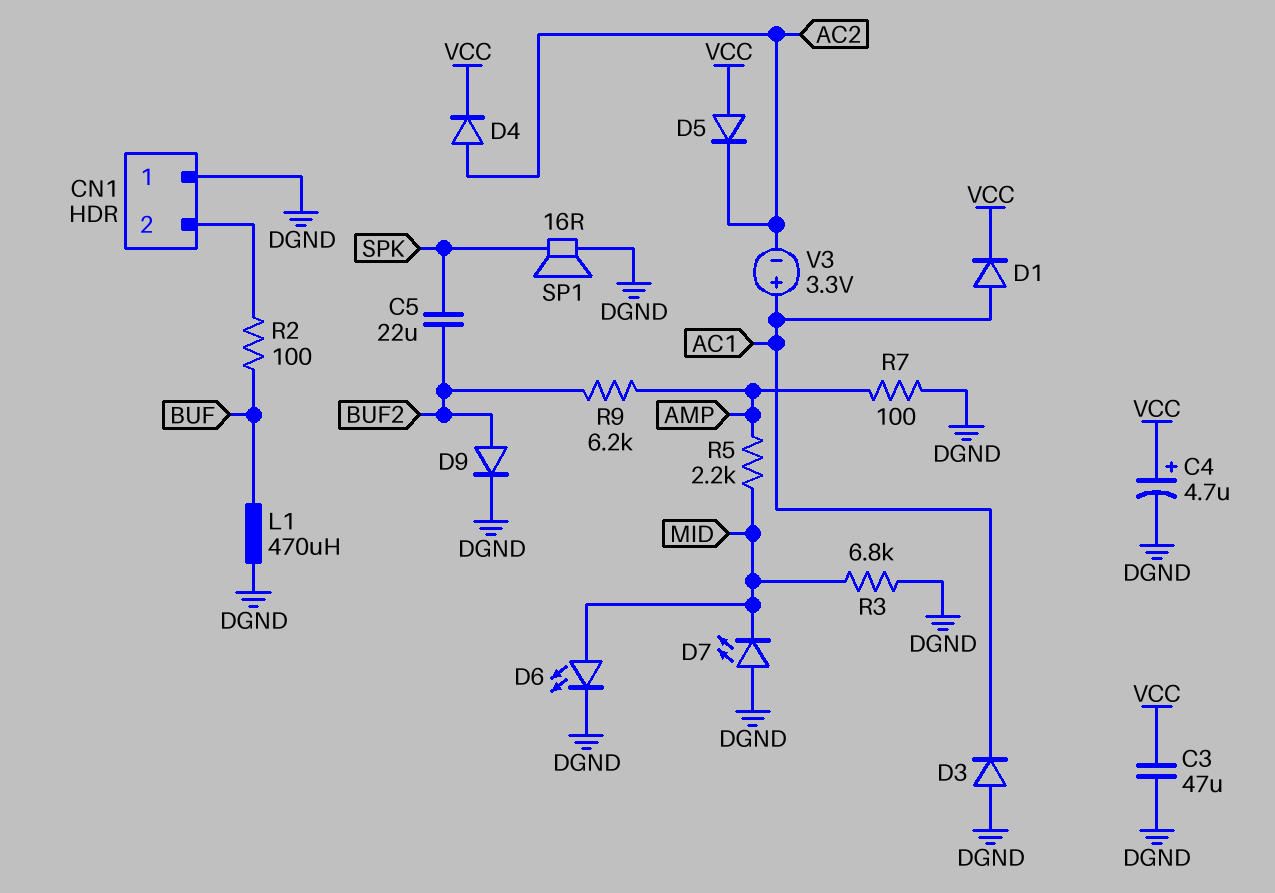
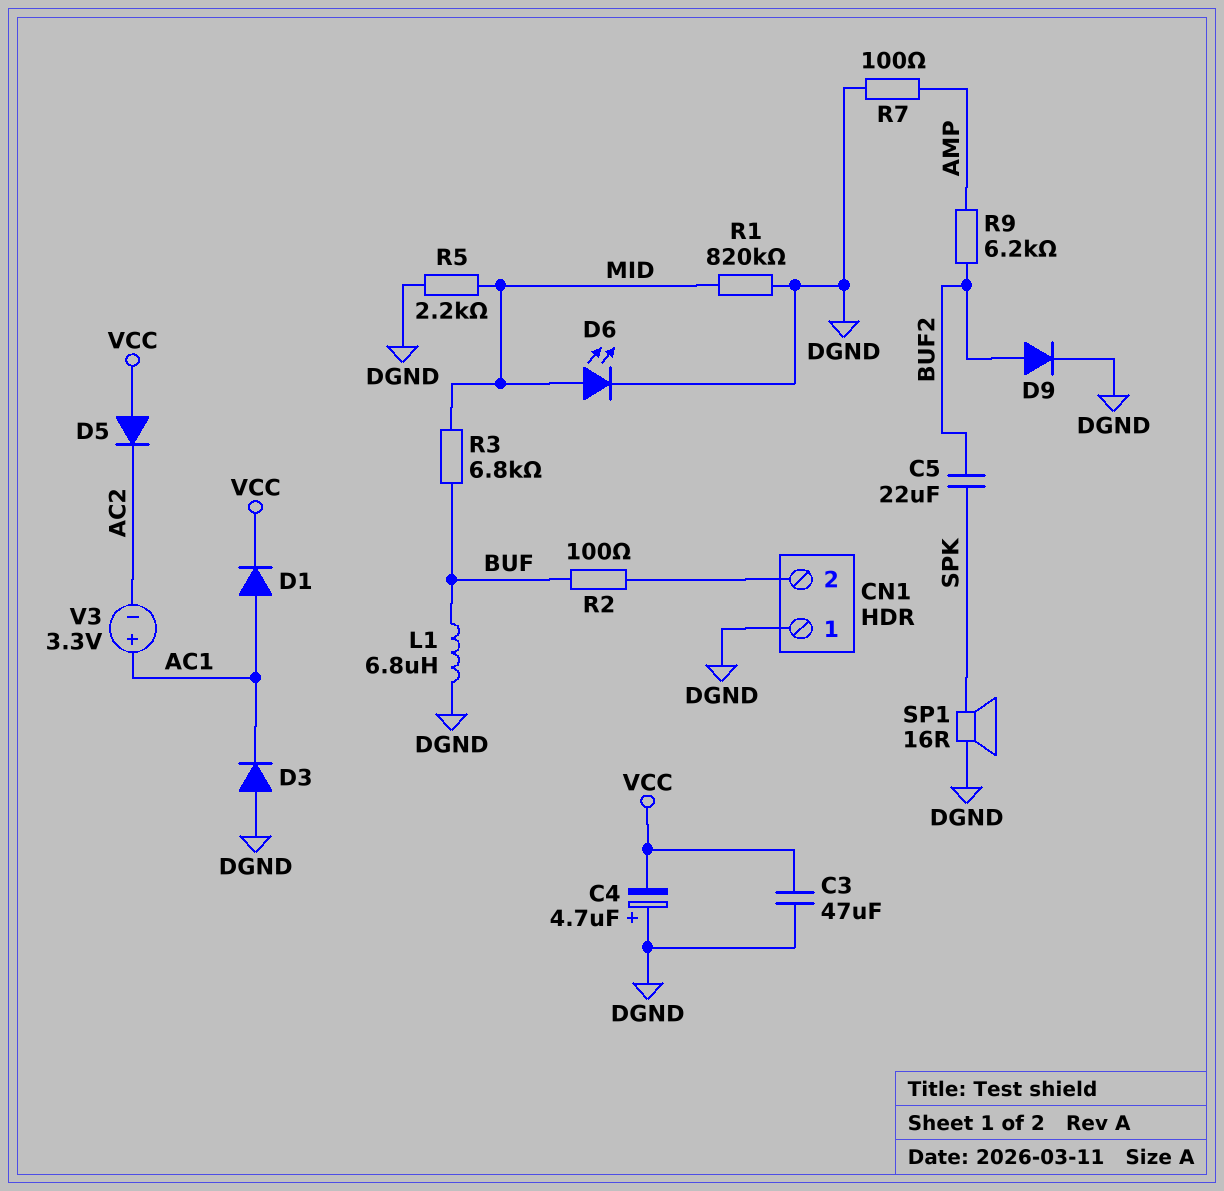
C4: 4.7uF (plus VCC, minus DGND) -> 4.7uF (plus DGND, minus VCC)
D4: diode (A AC2, K VCC) -> none
D7: LED (A DGND, K MID) -> none
L1: 470uH (BUF, DGND) -> 6.8uH (BUF, DGND)
R1: none -> 820k (DGND, MID)
R3: 6.8k (DGND, MID) -> 6.8k (BUF, MID)
R5: 2.2k (AMP, MID) -> 2.2k (DGND, MID)

